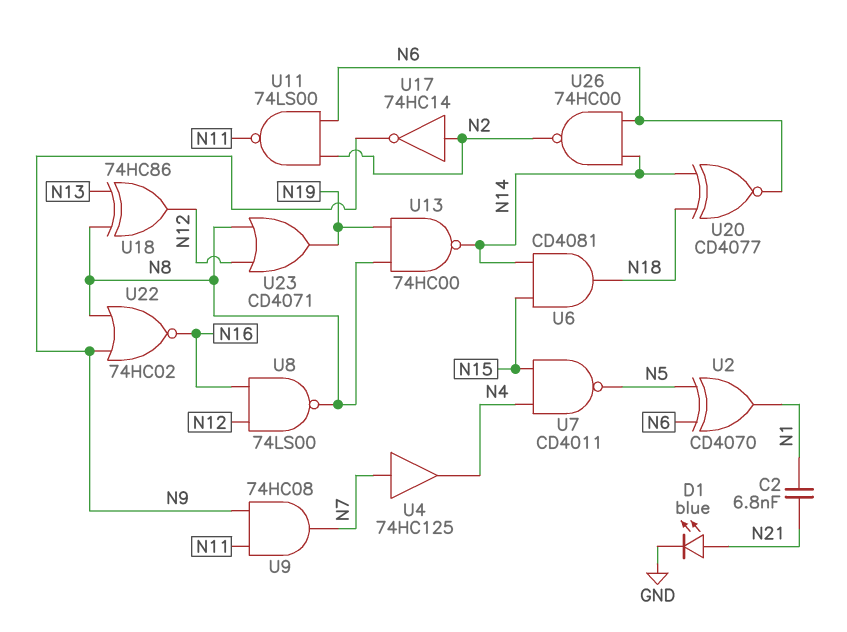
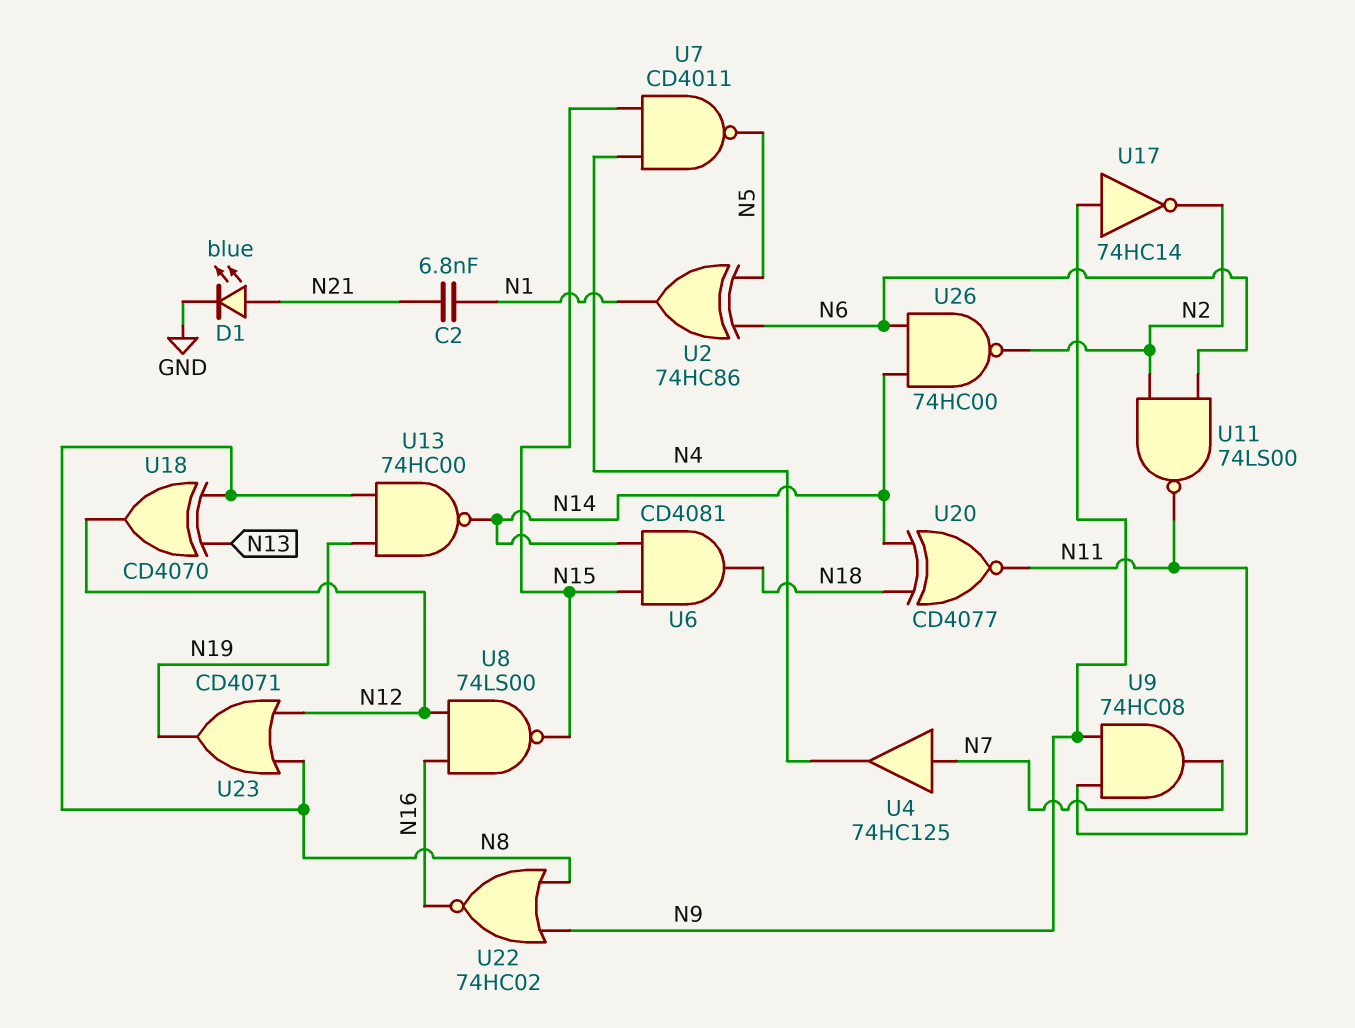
U2: XOR CD4070 (in N5, in N6, out N1) -> XOR 74HC86 (in N5, in N6, out N1)
U8: NAND 74LS00 (in N12, in N16, out N8) -> NAND 74LS00 (in N12, in N16, out N15)
U17: NOT 74HC14 (in N2, out N9) -> NOT 74HC14 (in N9, out N2)
U18: XOR 74HC86 (in N8, in N13, out N12) -> XOR CD4070 (in N8, in N13, out N12)
U20: XNOR CD4077 (in N14, in N18, out N6) -> XNOR CD4077 (in N14, in N18, out N11)

